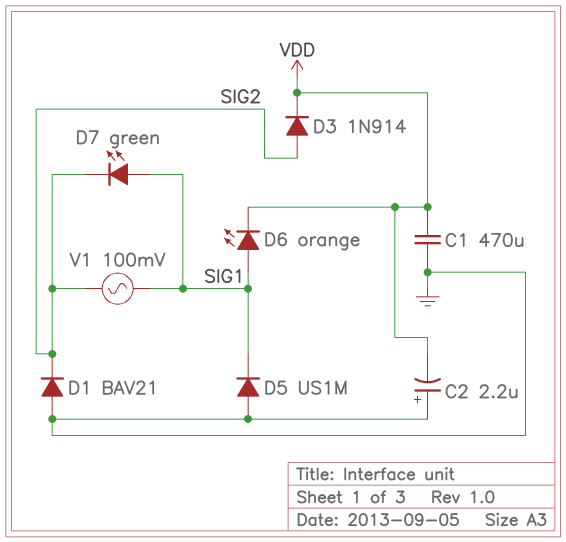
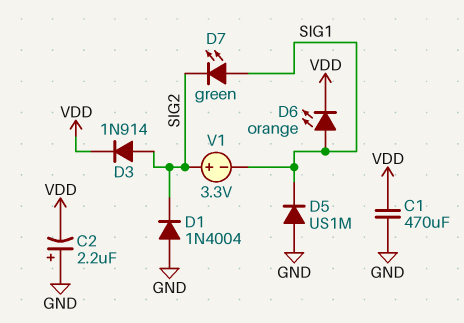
D1: diode BAV21 (A GND, K SIG2) -> diode 1N4004 (A GND, K SIG2)
V1: AC 100mV (SIG1, SIG2) -> 3.3V (plus SIG2, minus SIG1)

